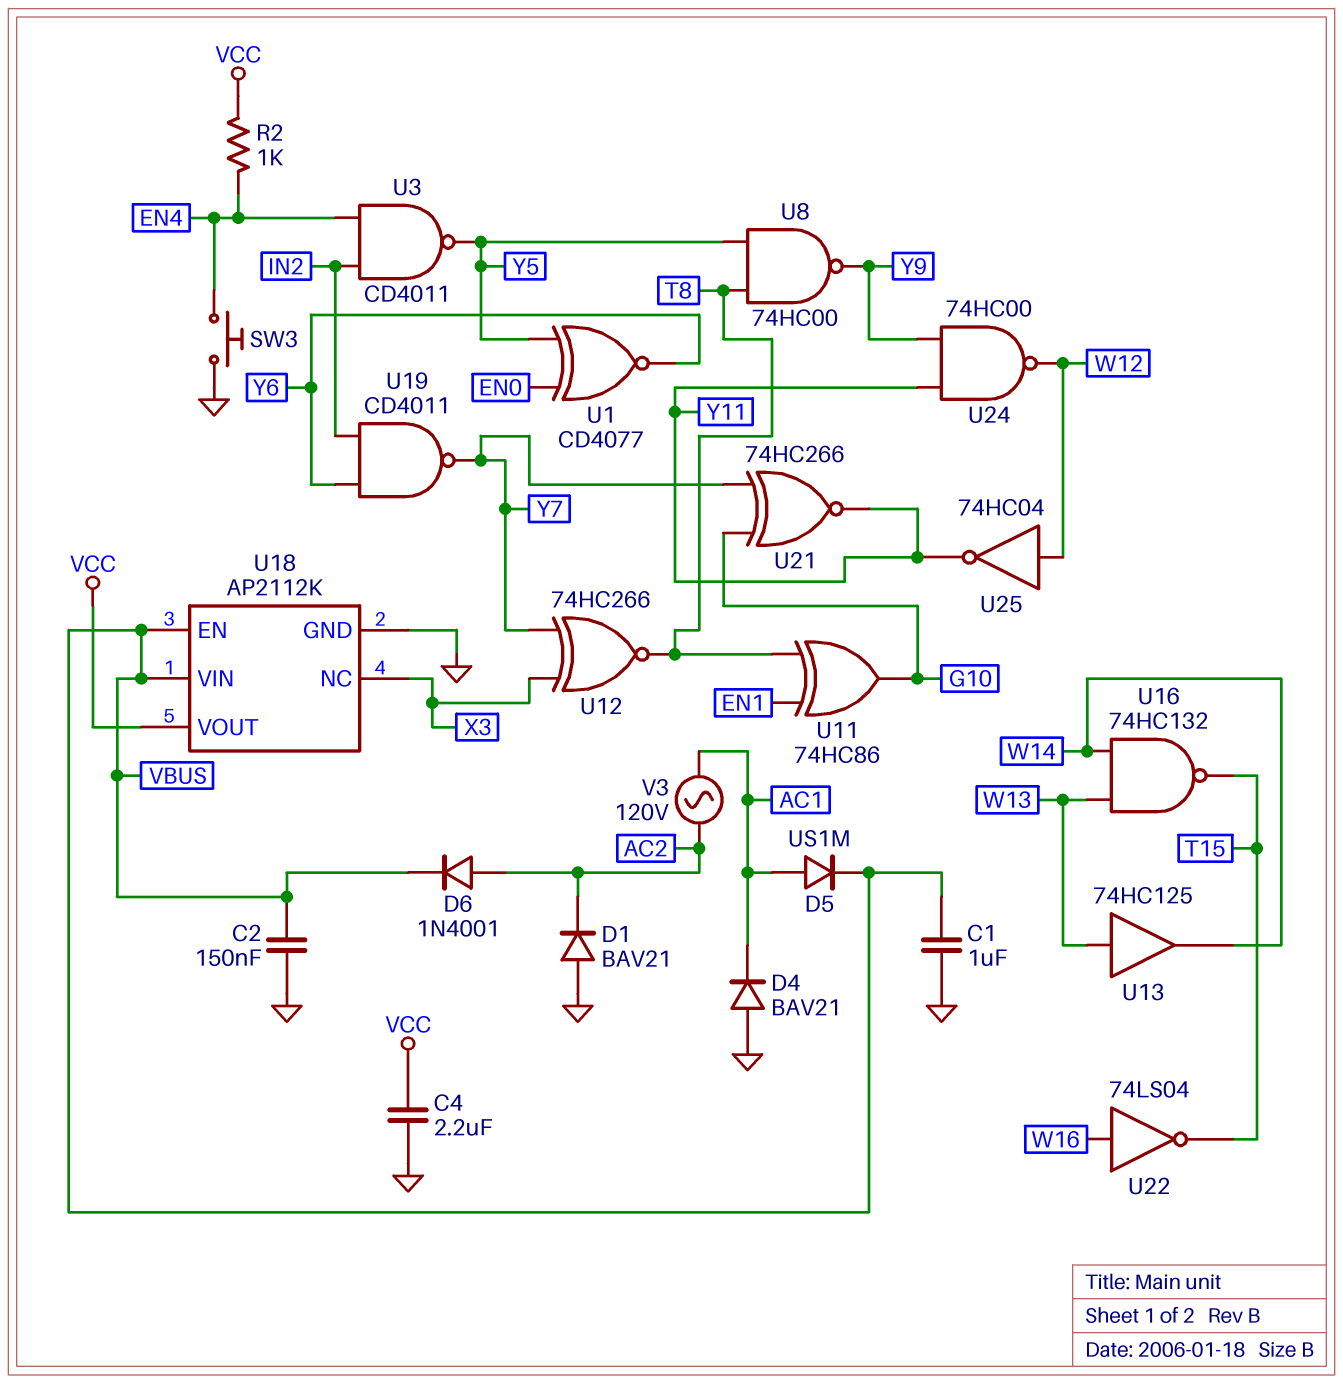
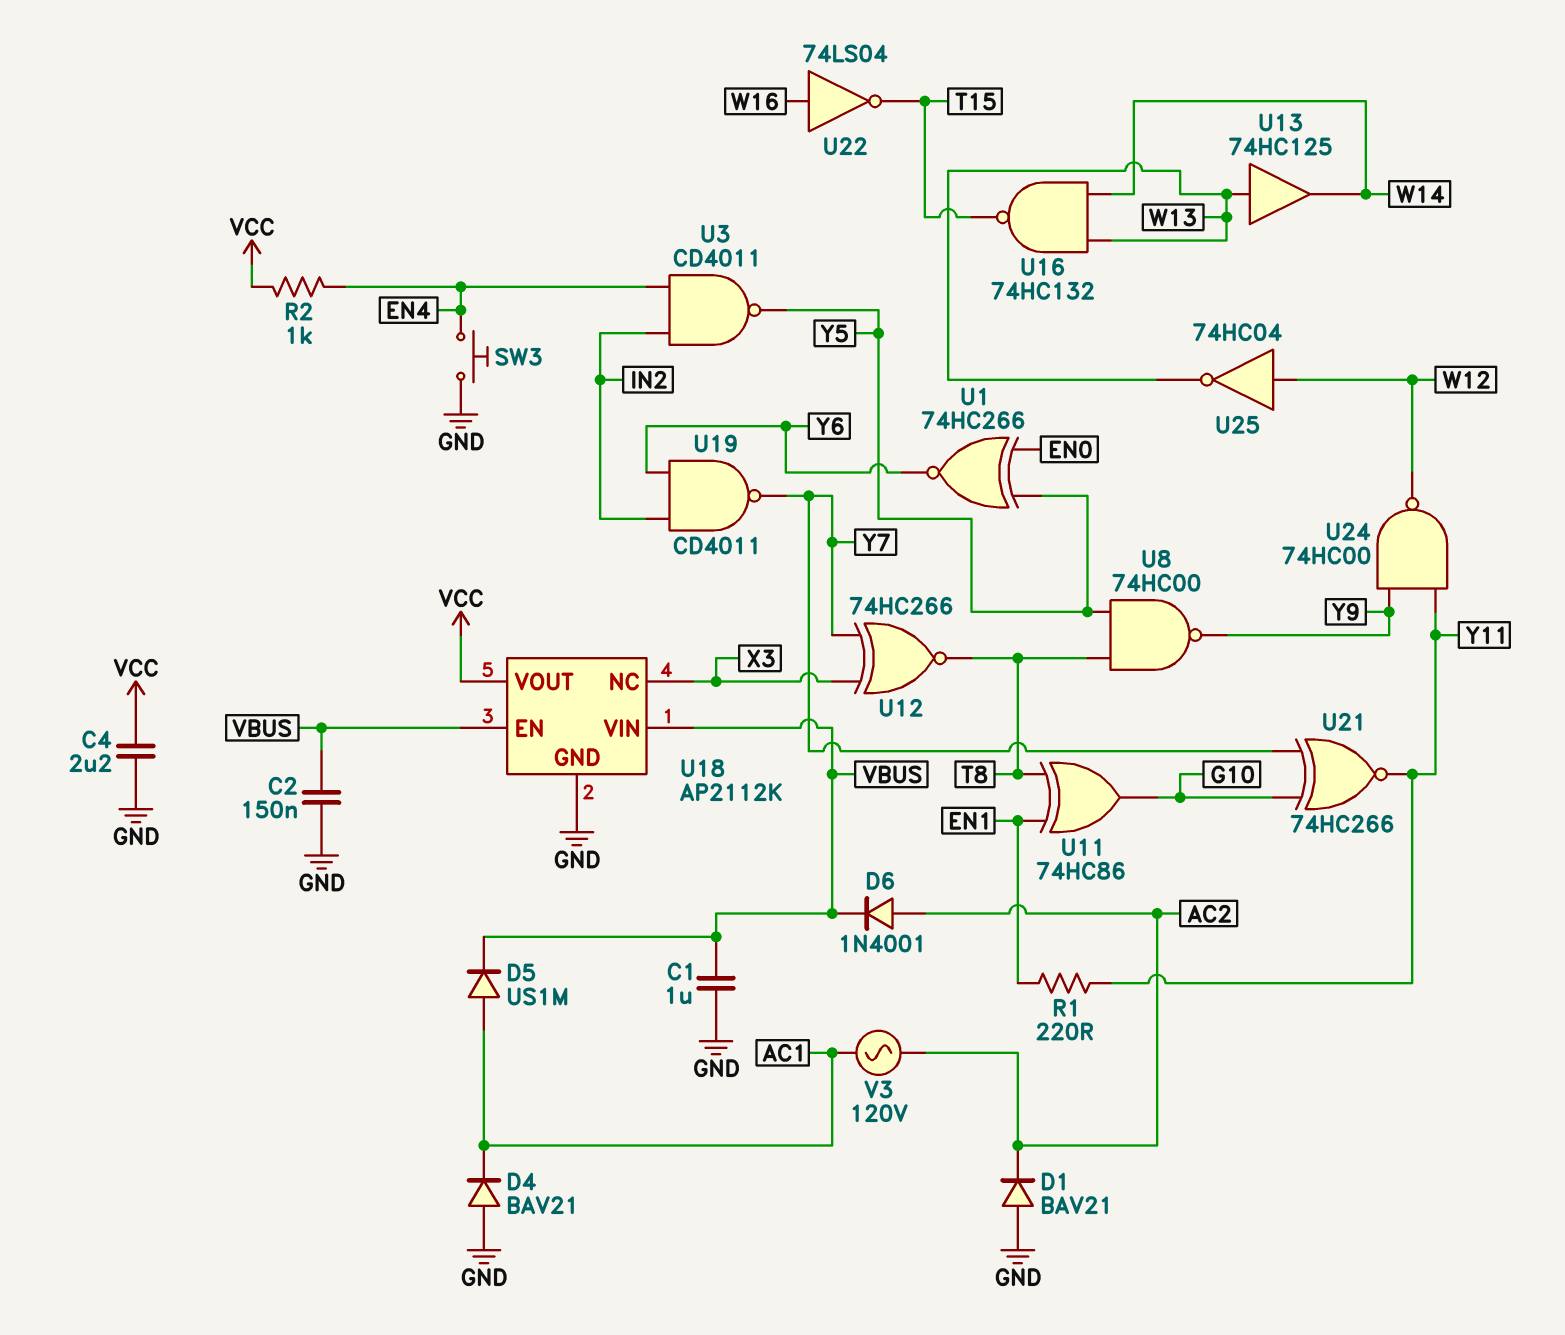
R1: none -> 220 (EN1, Y11)
U1: XNOR CD4077 (in EN0, in Y5, out Y6) -> XNOR 74HC266 (in EN0, in Y5, out Y6)
U25: NOT 74HC04 (in W12, out Y11) -> NOT 74HC04 (in W12, out W13)

